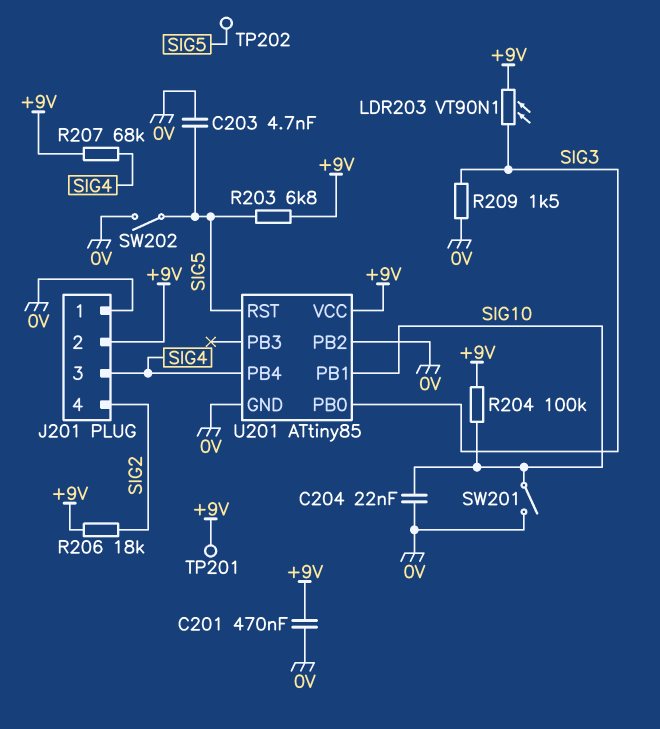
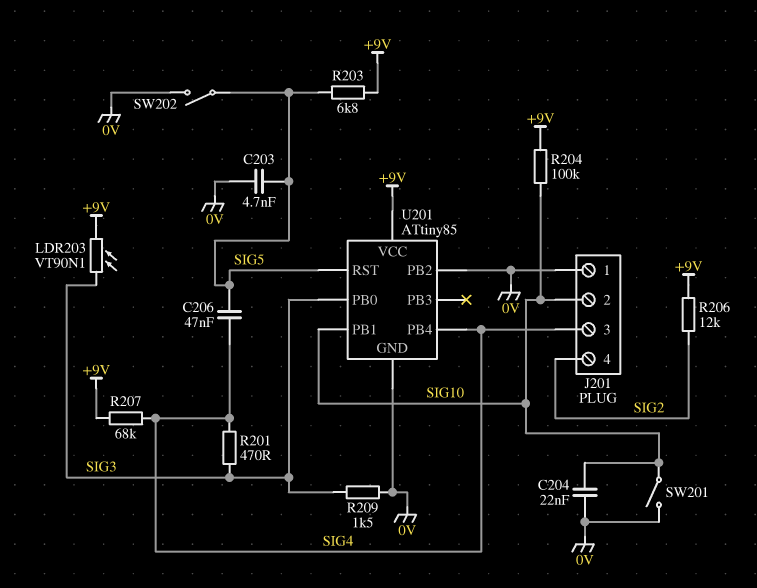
C201: 470nF (+9V, 0V) -> none
C206: none -> 47nF (SIG4, SIG5)
J201 pin 2: +9V -> SIG10
R201: none -> 470 (SIG3, SIG4)
R206: 18k (+9V, SIG2) -> 12k (+9V, SIG2)
TP201: test point (+9V) -> none
TP202: test point (SIG5) -> none

